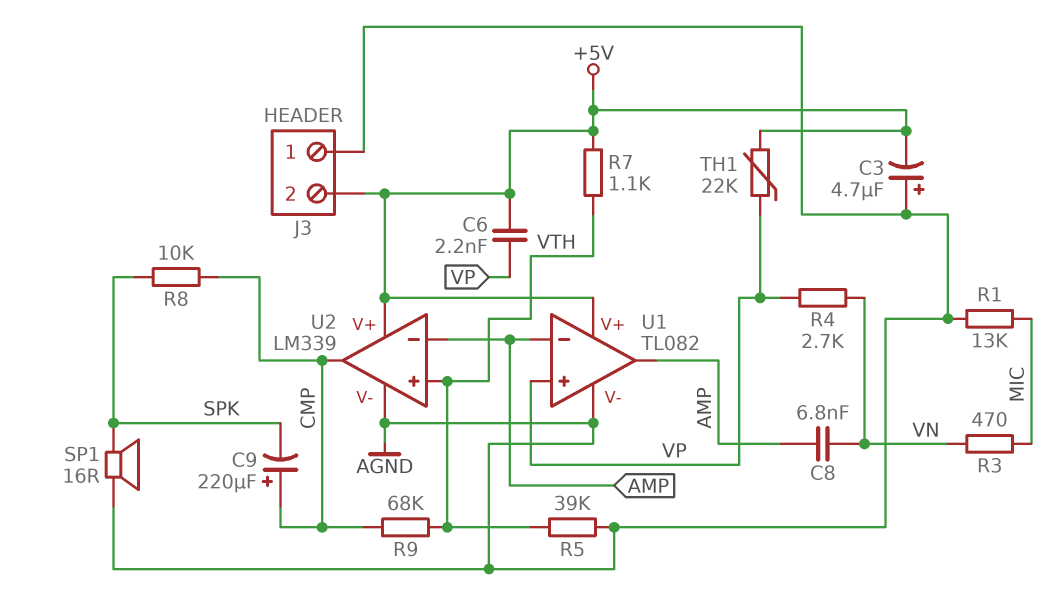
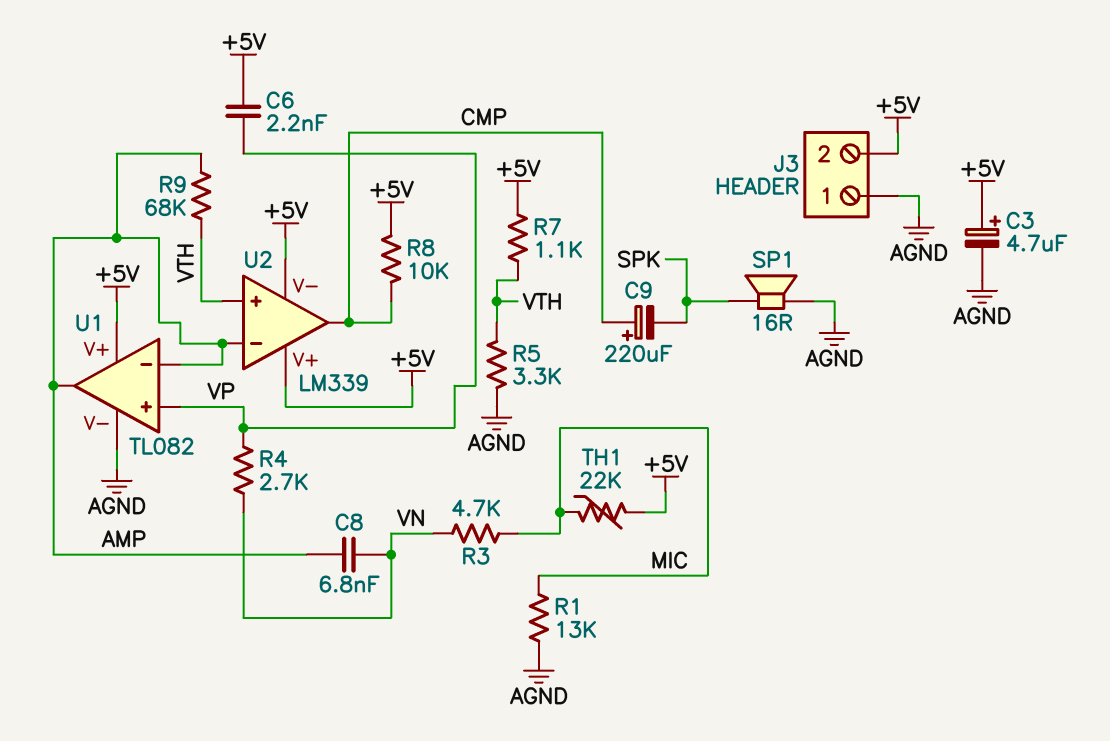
C3: 4.7uF (plus AGND, minus +5V) -> 4.7uF (plus +5V, minus AGND)
R3: 470 (MIC, VN) -> 4.7k (MIC, VN)
R5: 39k (AGND, VTH) -> 3.3k (AGND, VTH)
R8: 10k (CMP, SPK) -> 10k (+5V, CMP)
R9: 68k (CMP, VTH) -> 68k (AMP, VTH)
TH1: 22k (+5V, VP) -> 22k (+5V, MIC)
U2 pin V-: AGND -> +5V

